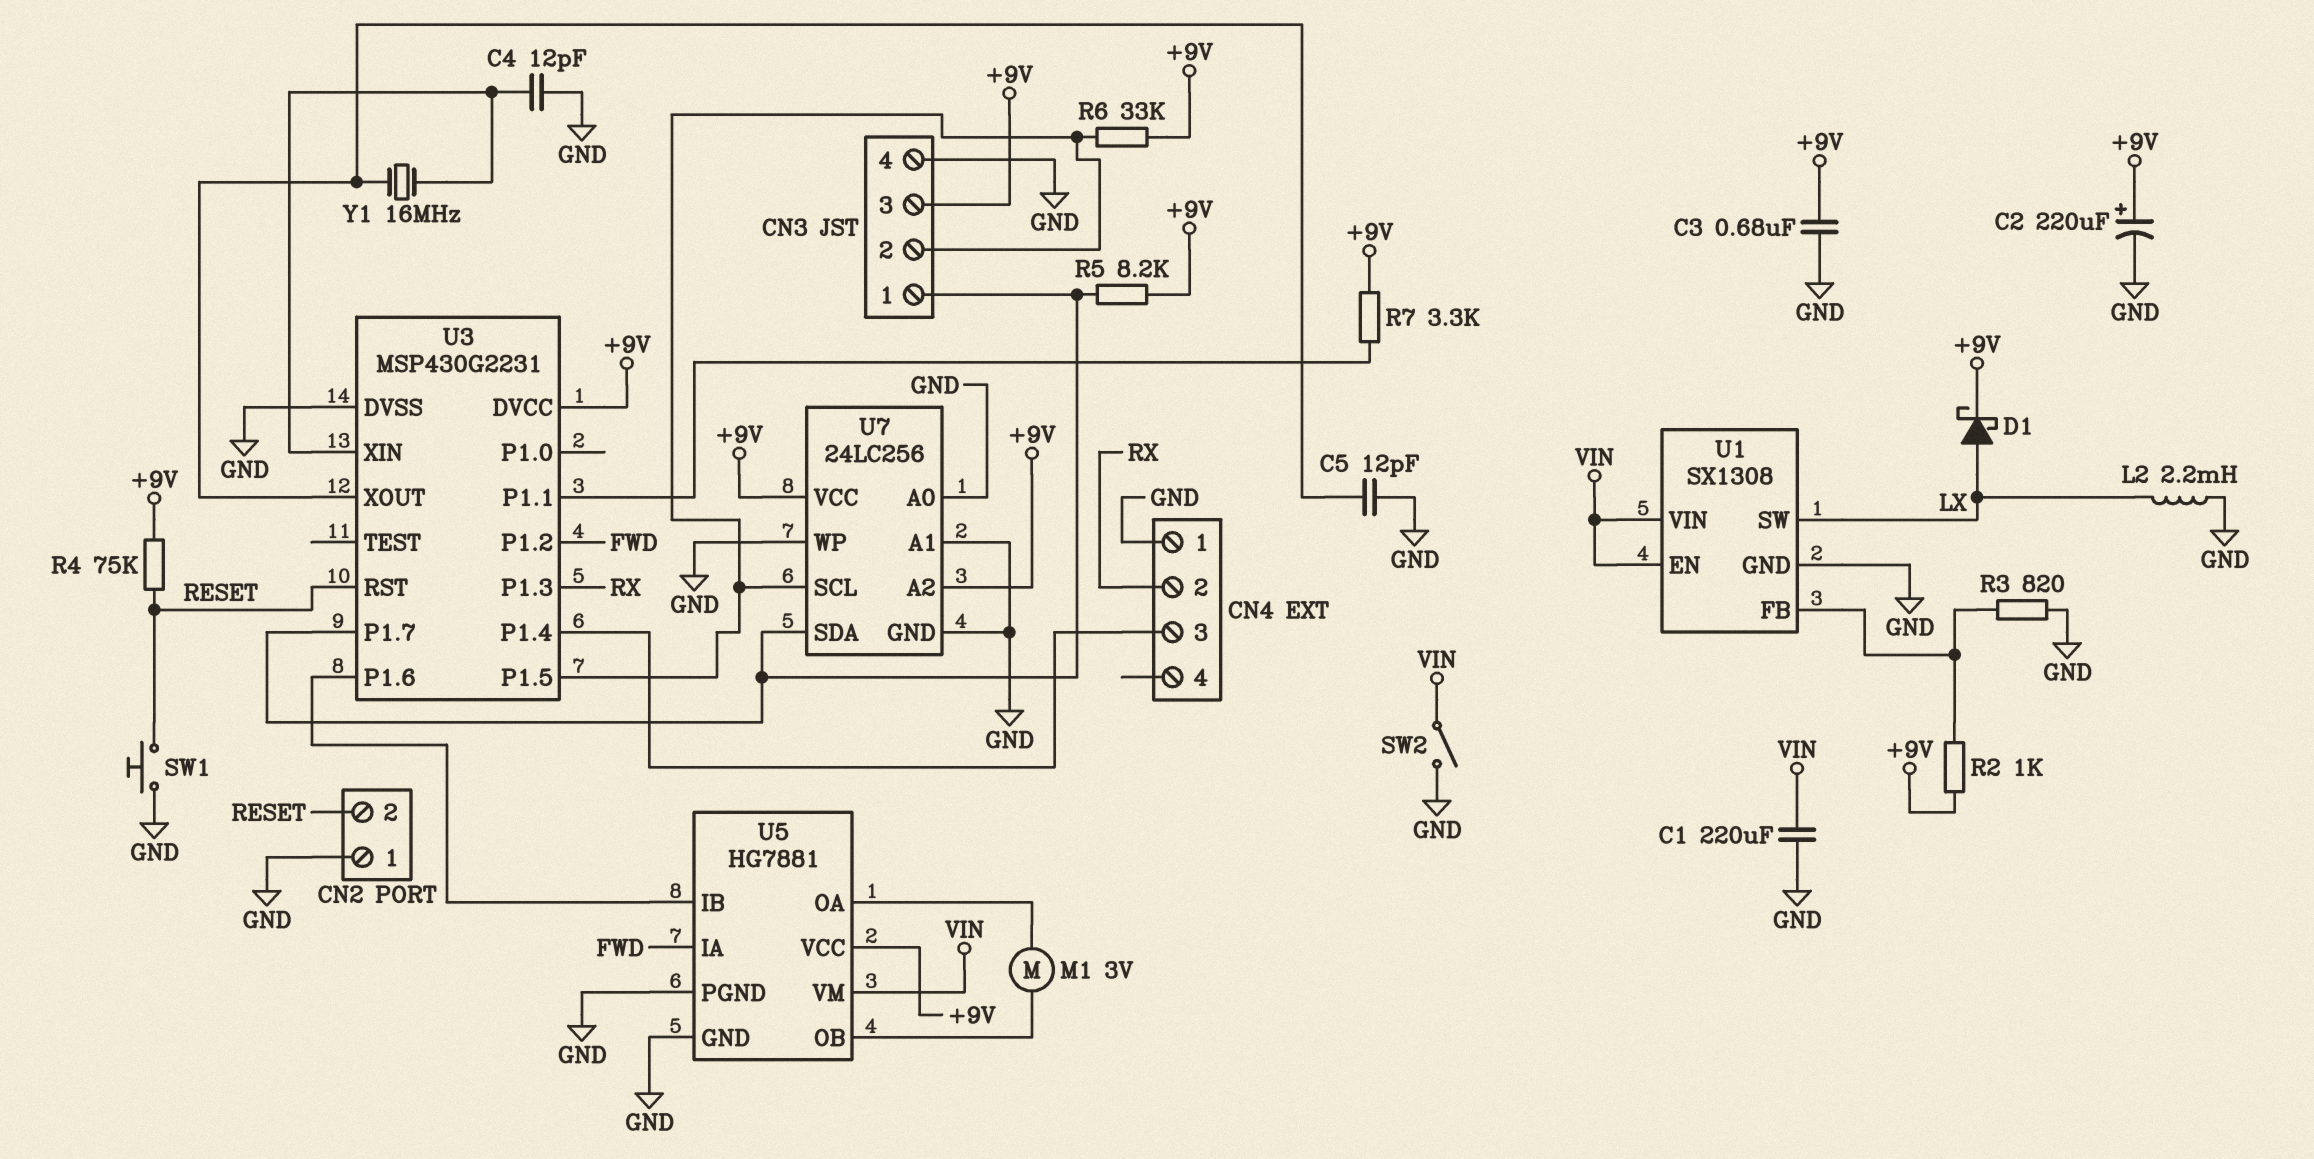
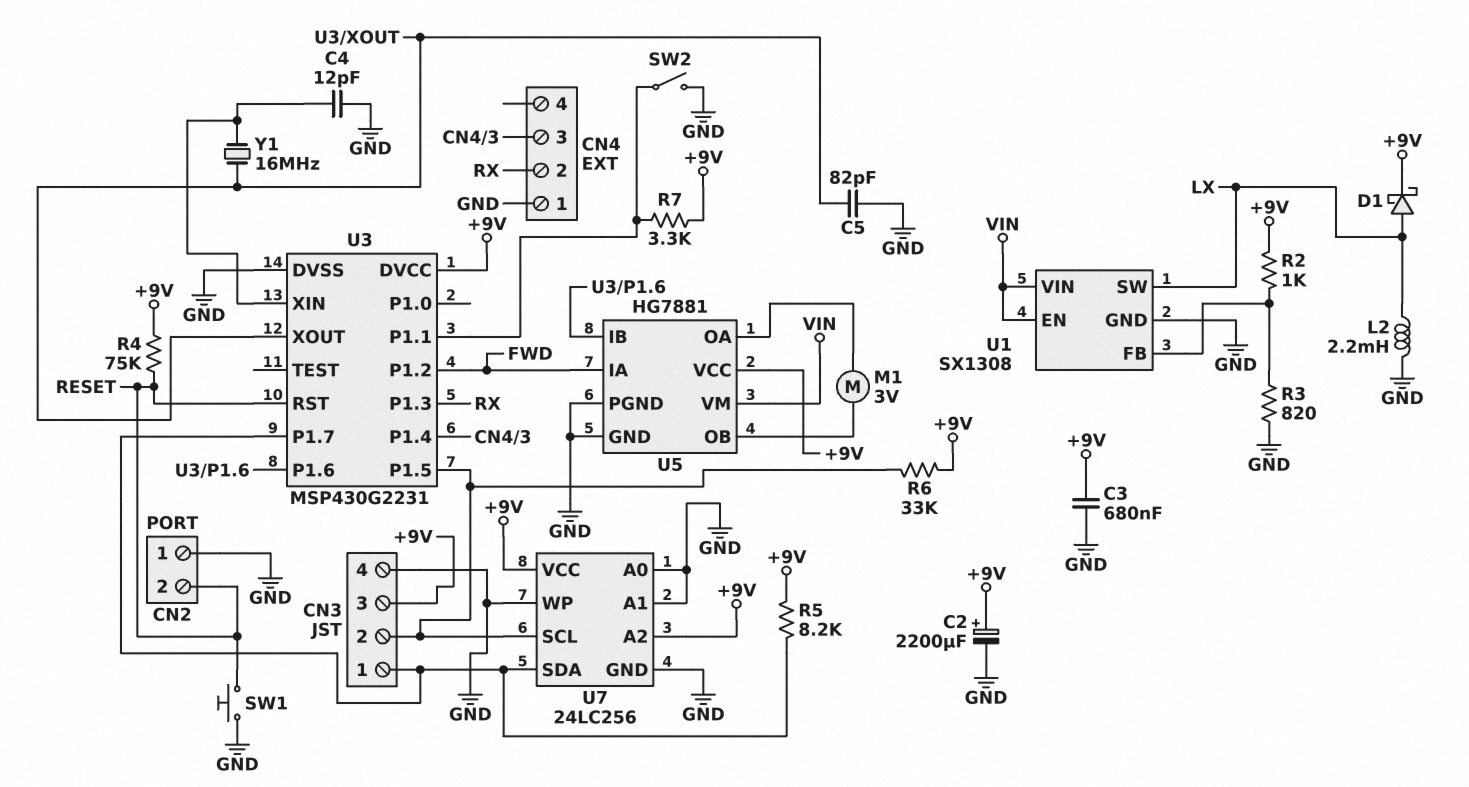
C1: 220uF (GND, VIN) -> none
C2: 220uF (plus +9V, minus GND) -> 2200uF (plus +9V, minus GND)
C5: 12pF (GND, U3/XOUT) -> 82pF (GND, U3/XOUT)
SW2: switch (GND, VIN) -> switch (GND, U3/P1.1)

